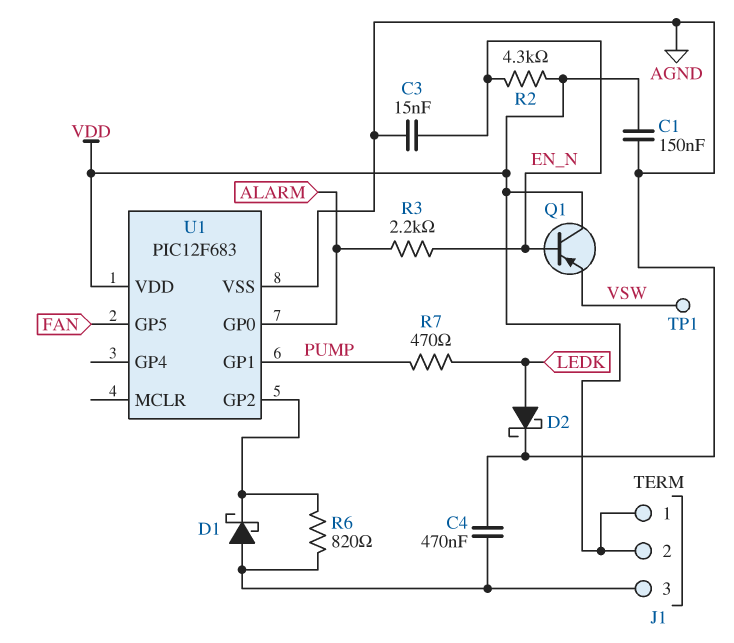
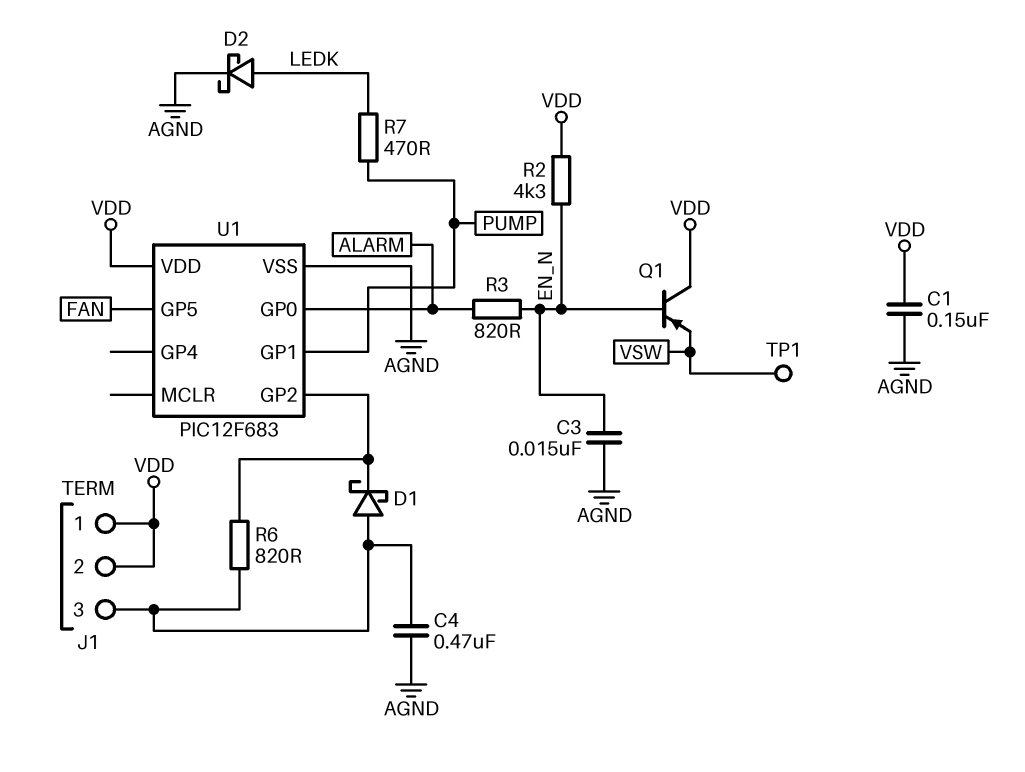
R3: 2.2k (ALARM, EN_N) -> 820 (ALARM, EN_N)

